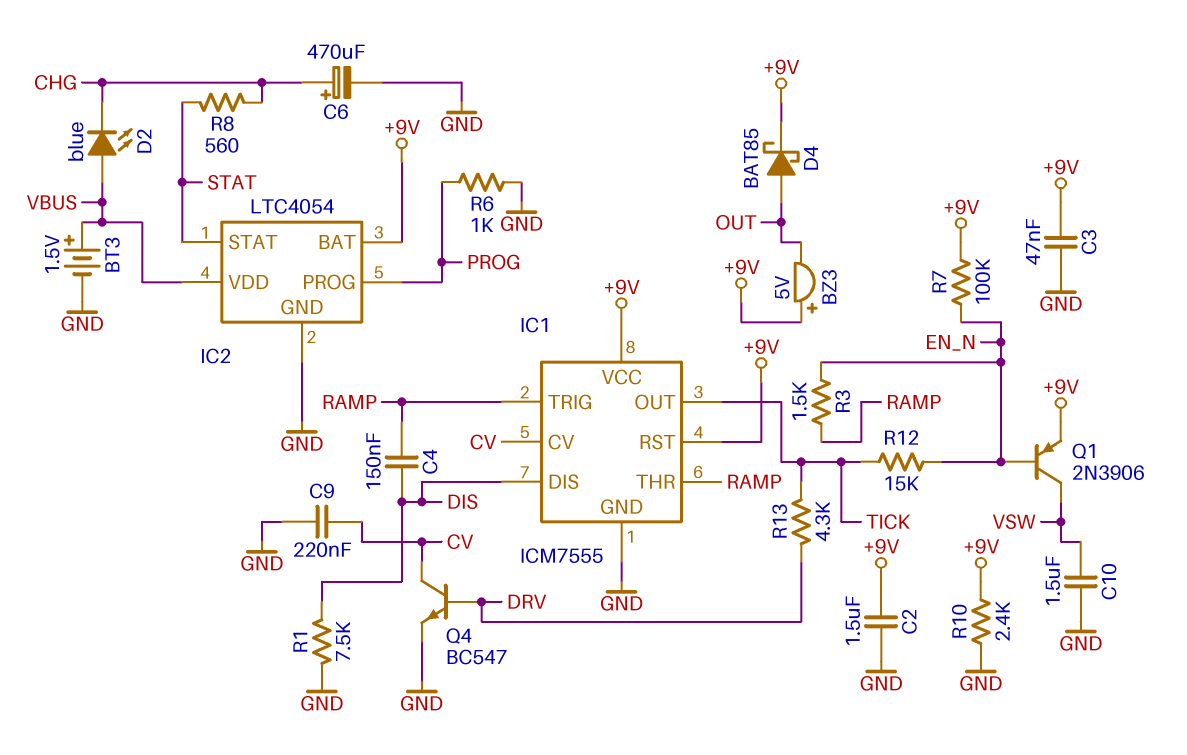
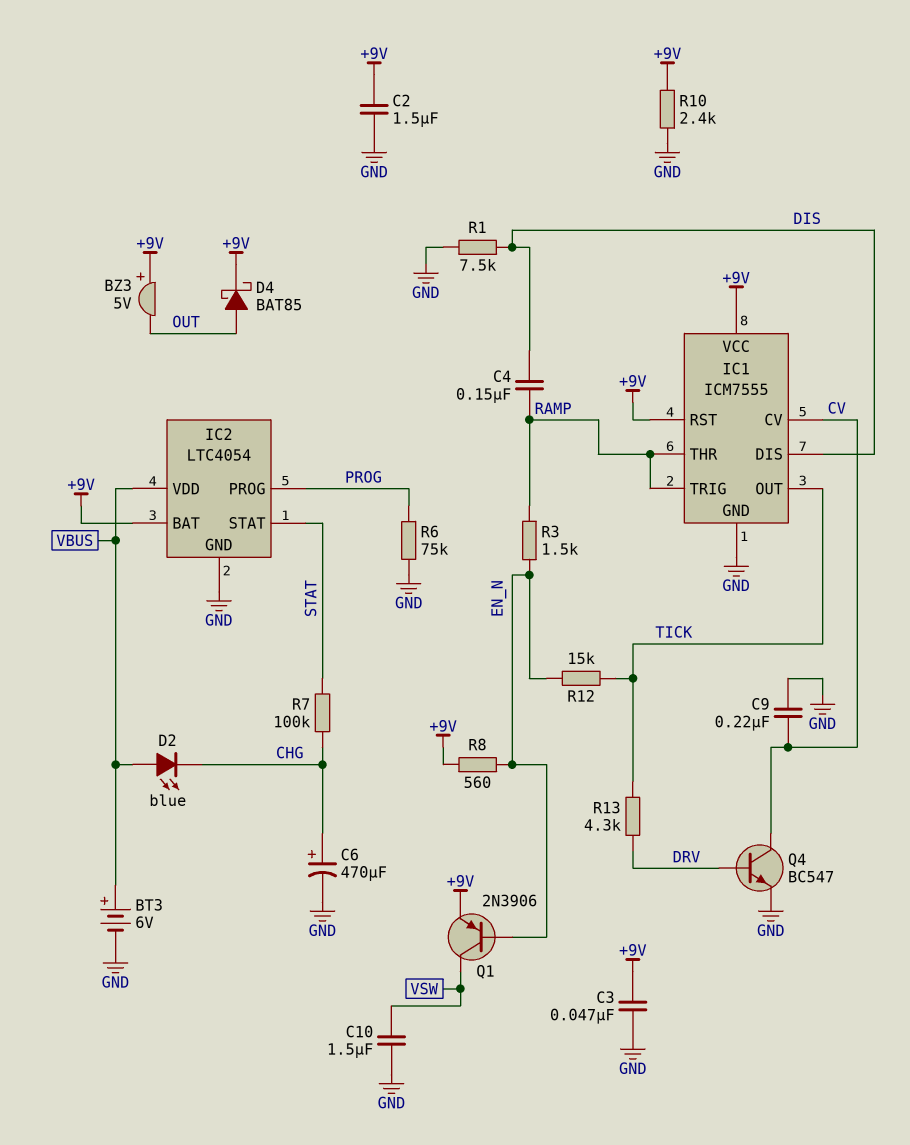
BT3: 1.5V (plus VBUS, minus GND) -> 6V (plus VBUS, minus GND)
R6: 1k (GND, PROG) -> 75k (GND, PROG)
R7: 100k (+9V, EN_N) -> 100k (CHG, STAT)
R8: 560 (CHG, STAT) -> 560 (+9V, EN_N)

